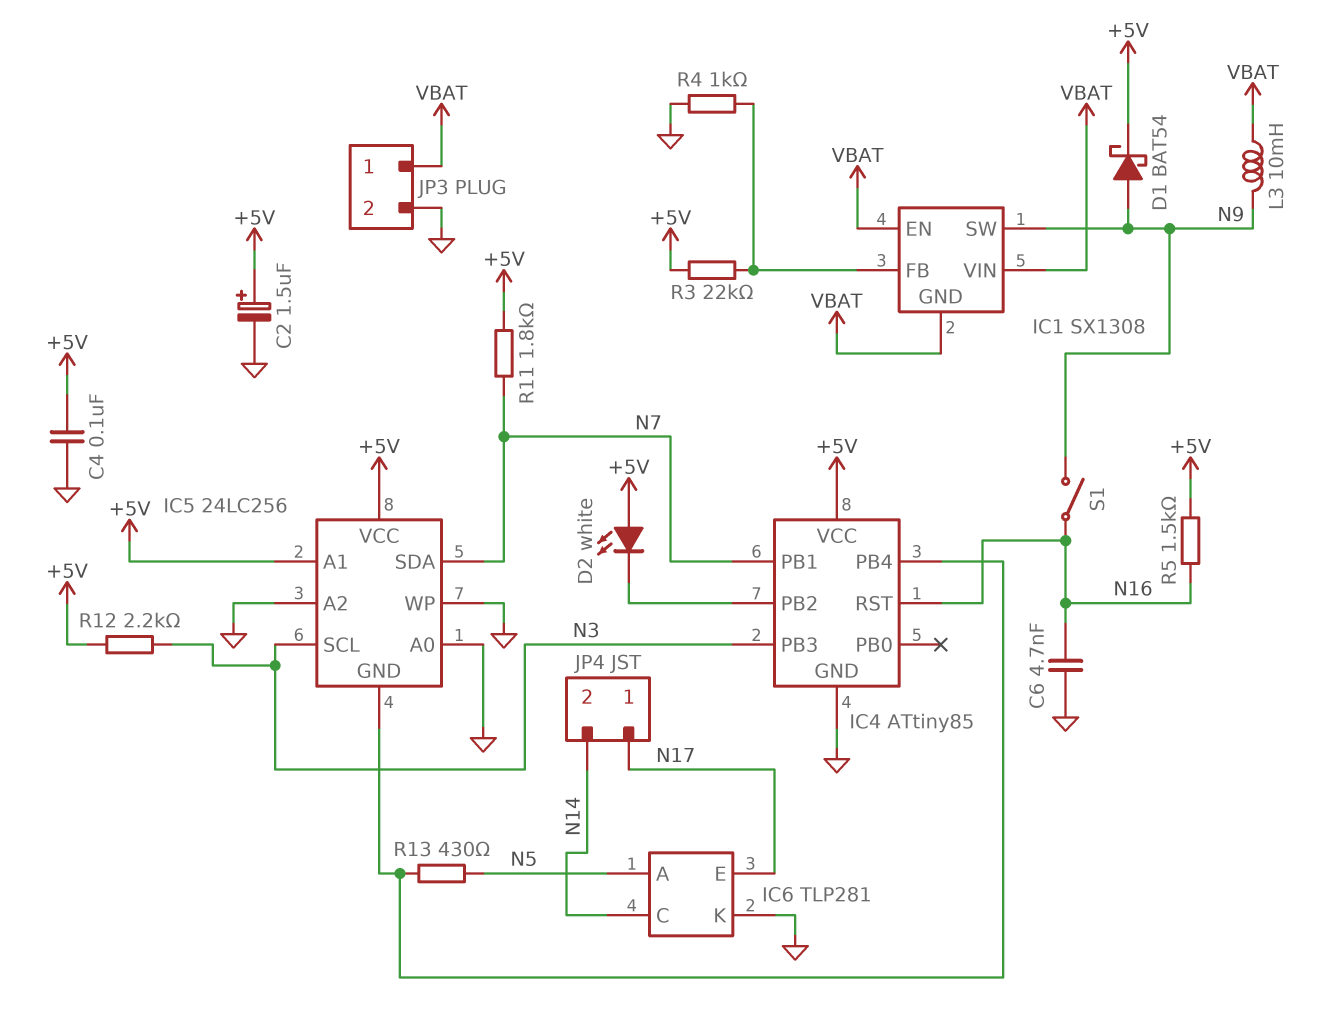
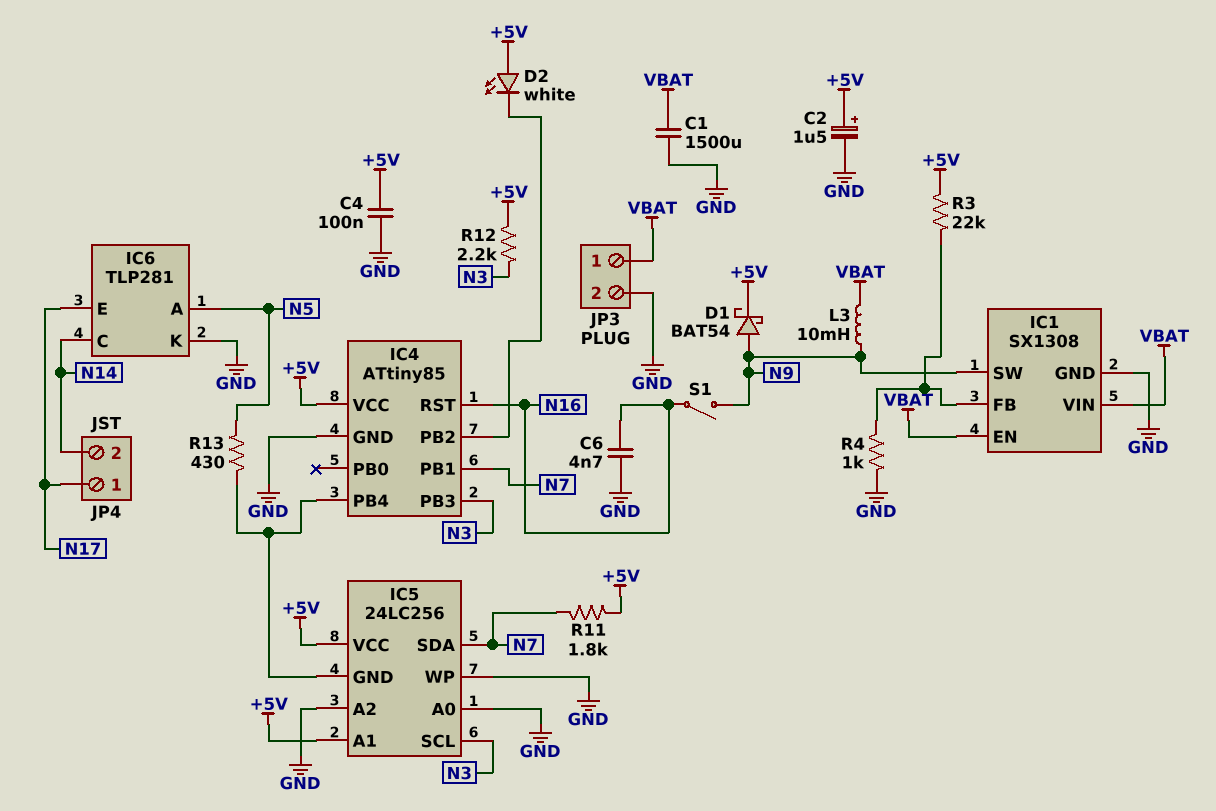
C1: none -> 1500uF (GND, VBAT)
IC1 pin GND: VBAT -> GND
R5: 1.5k (+5V, N16) -> none

